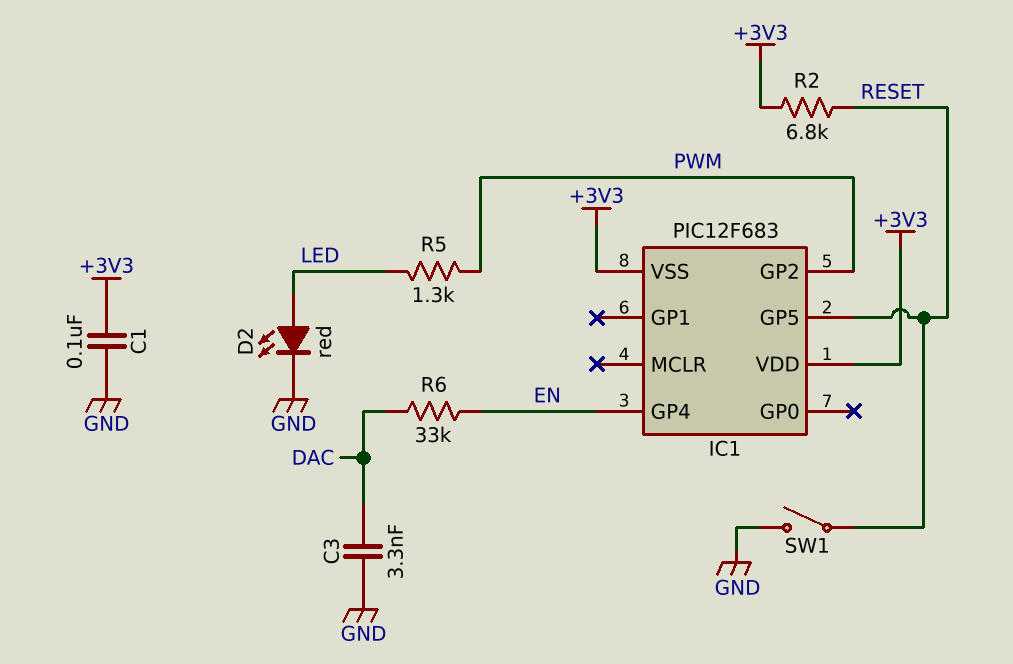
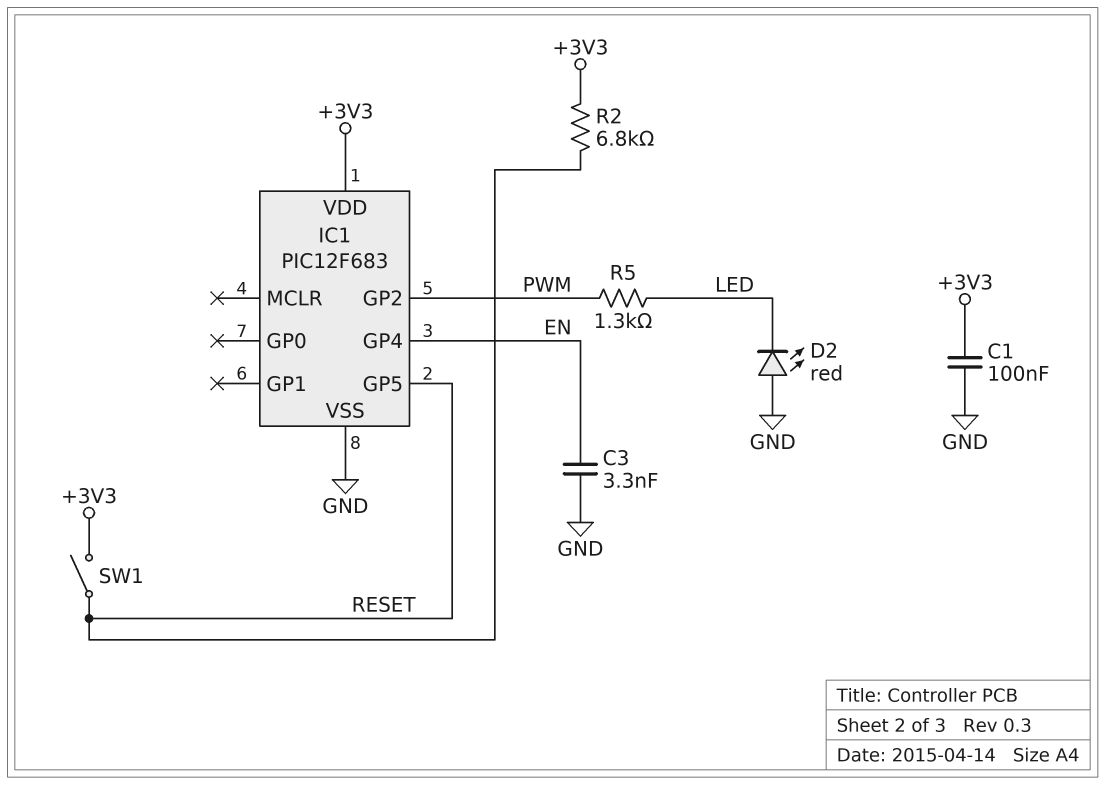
C3: 3.3nF (DAC, GND) -> 3.3nF (EN, GND)
D2: LED red (A LED, K GND) -> LED red (A GND, K LED)
IC1 pin VSS: +3V3 -> GND
R6: 33k (DAC, EN) -> none
SW1: switch (GND, RESET) -> switch (+3V3, RESET)

